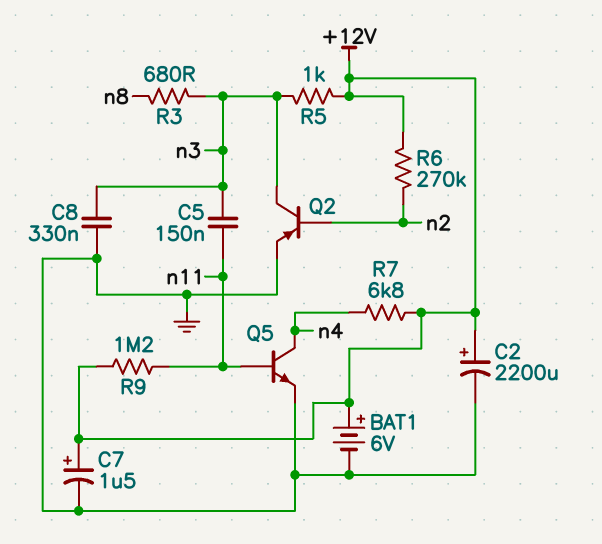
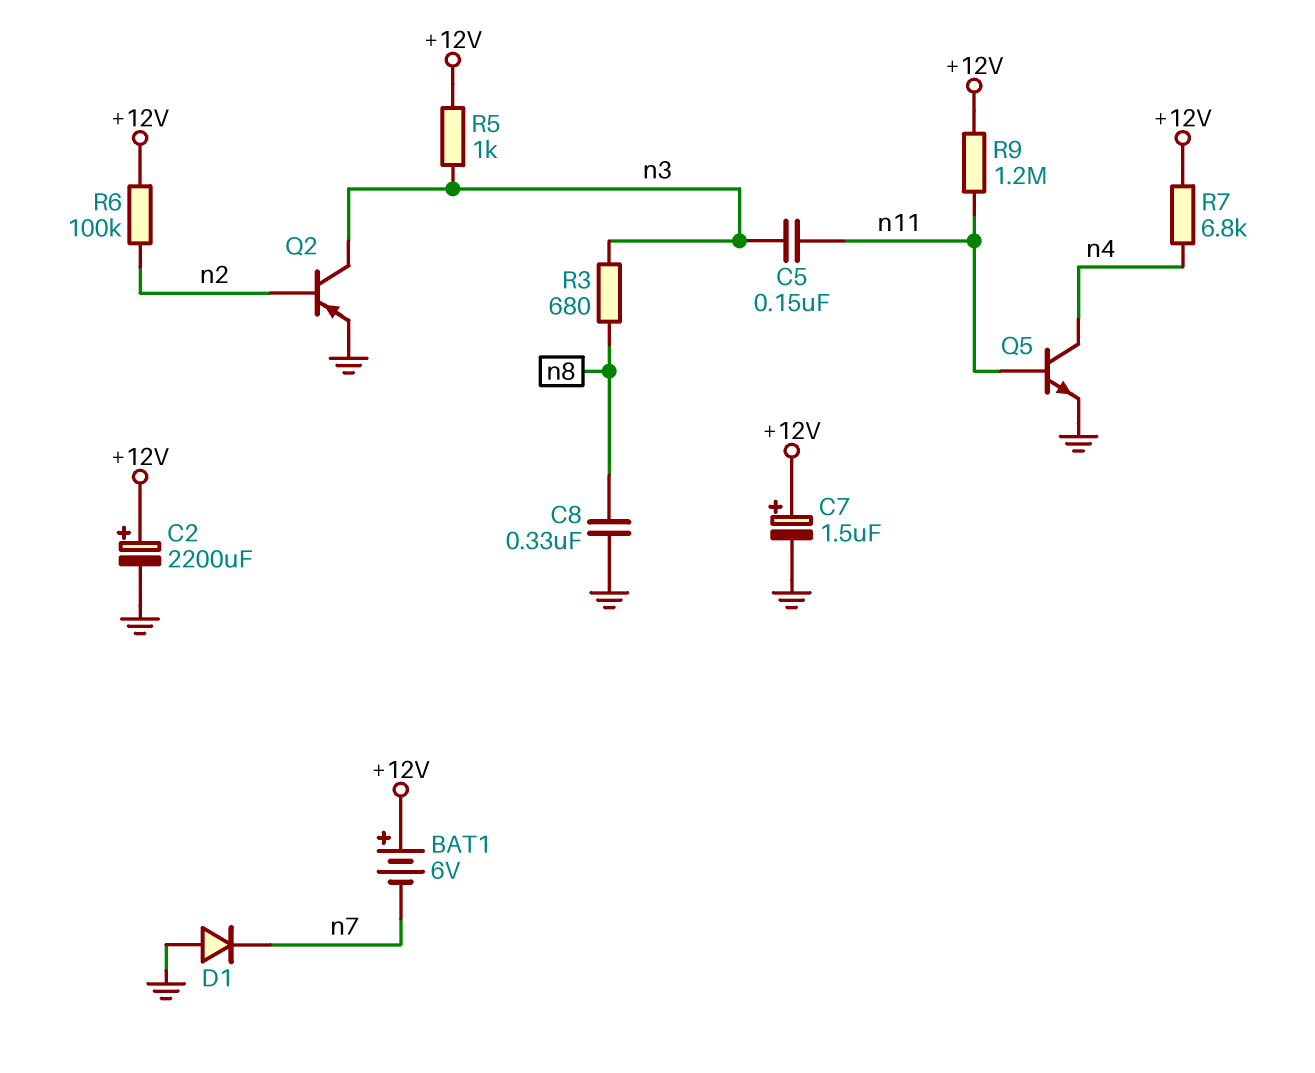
BAT1: 6V (plus +12V, minus GND) -> 6V (plus +12V, minus n7)
C8: 330nF (GND, n3) -> 330nF (GND, n8)
D1: none -> diode (A GND, K n7)
R6: 270k (+12V, n2) -> 100k (+12V, n2)

